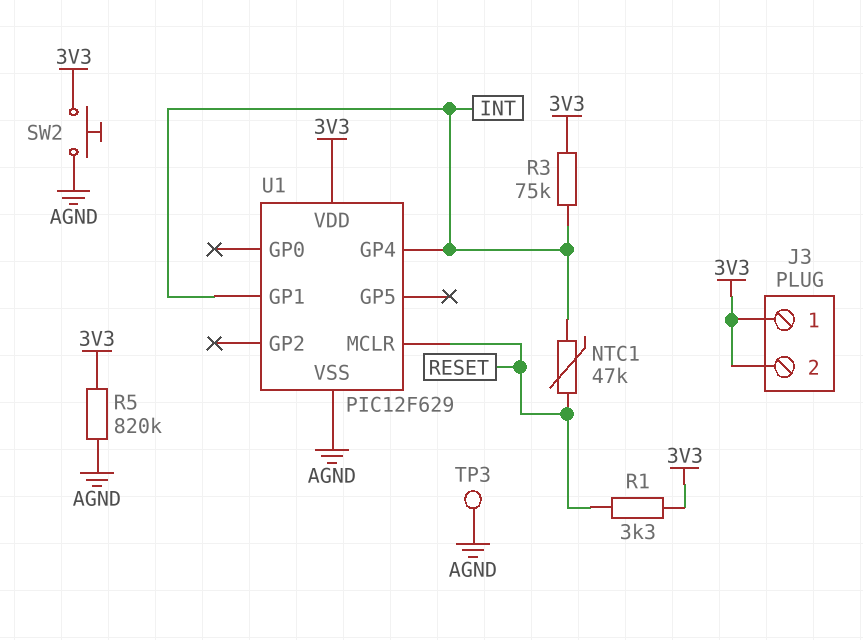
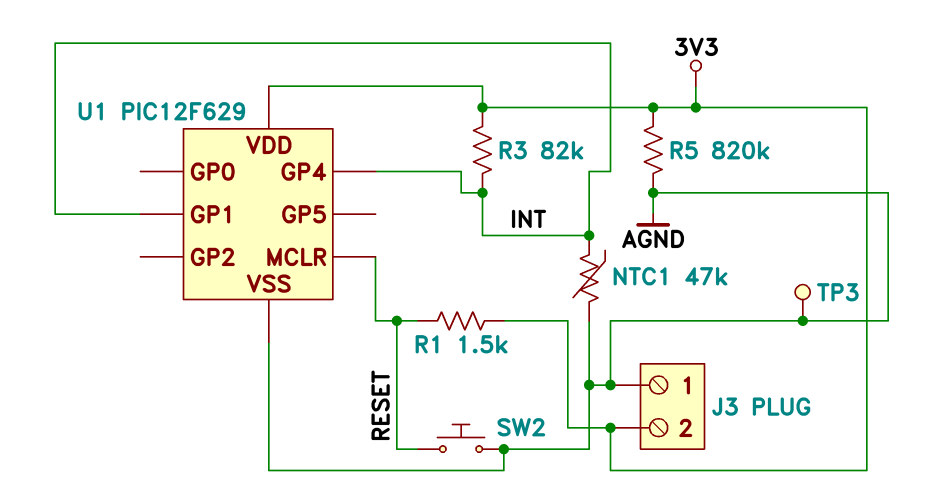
J3 pin 1: 3V3 -> AGND
NTC1: 47k (INT, RESET) -> 47k (AGND, INT)
R1: 3.3k (3V3, RESET) -> 1.5k (3V3, RESET)
R3: 75k (3V3, INT) -> 82k (3V3, INT)
SW2: button (3V3, AGND) -> button (AGND, RESET)

